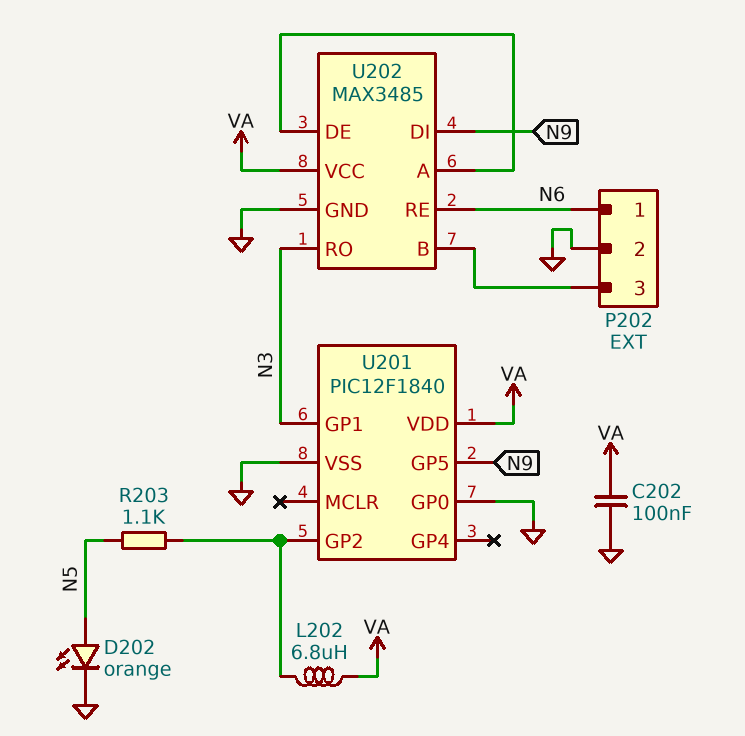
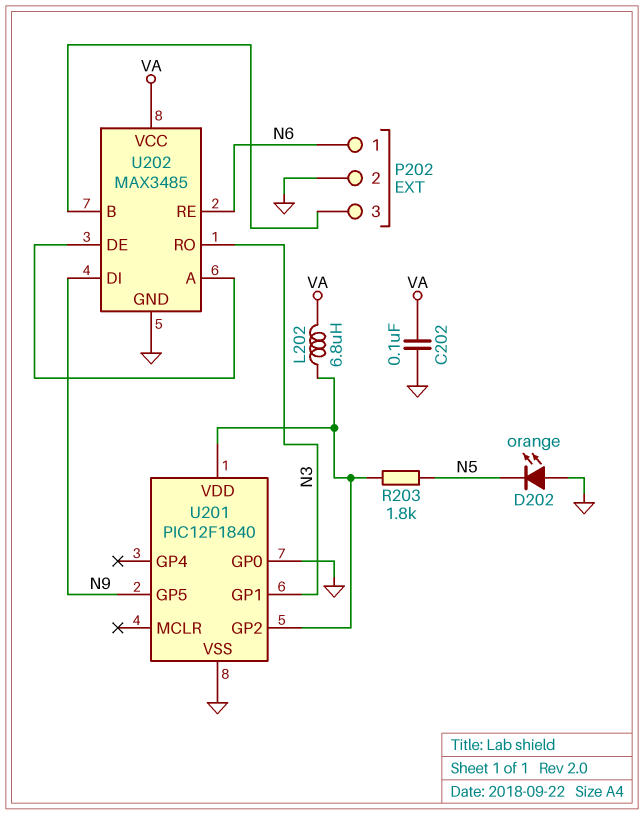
D202: LED orange (A N5, K GND) -> LED orange (A GND, K N5)
R203: 1.1k (N5, U201/GP2) -> 1.8k (N5, U201/GP2)
U201 pin VDD: VA -> U201/GP2

